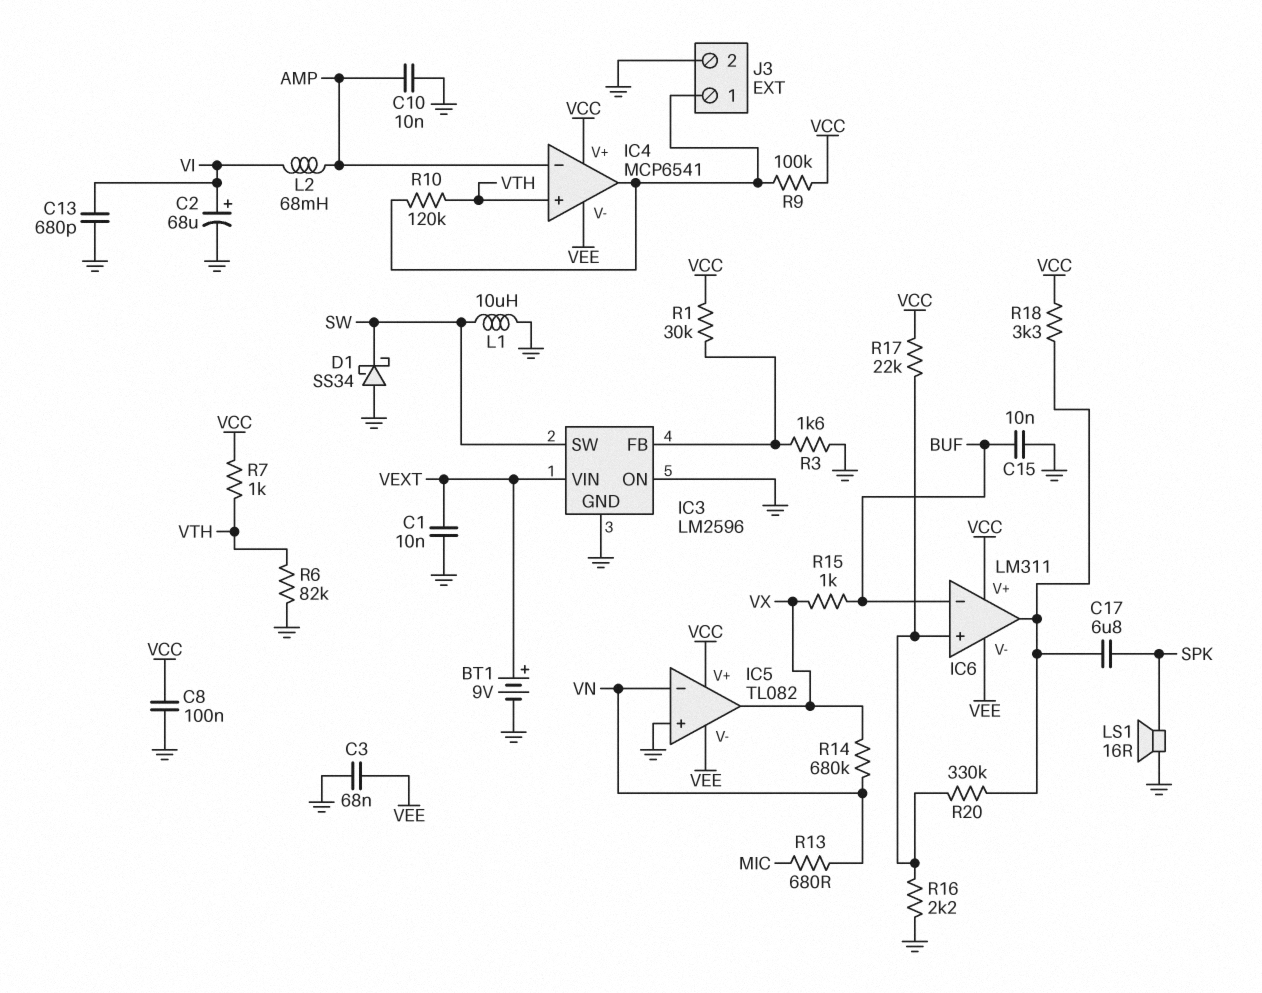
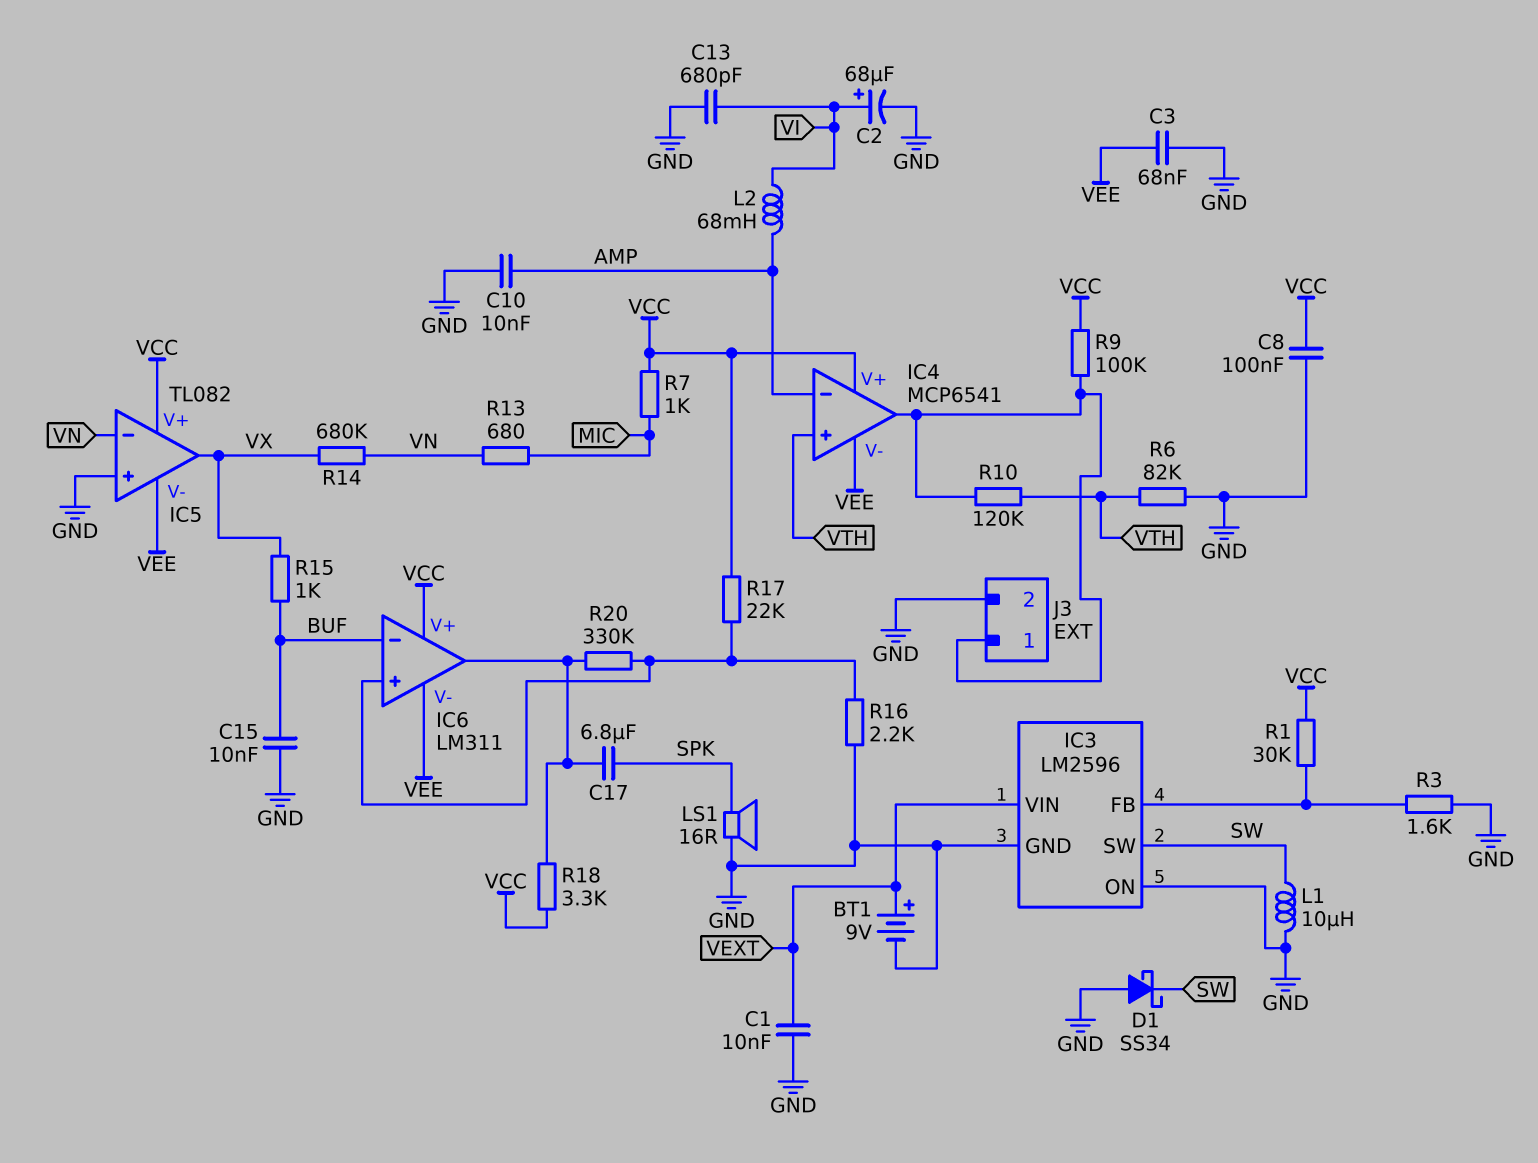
R7: 1k (VCC, VTH) -> 1k (MIC, VCC)

